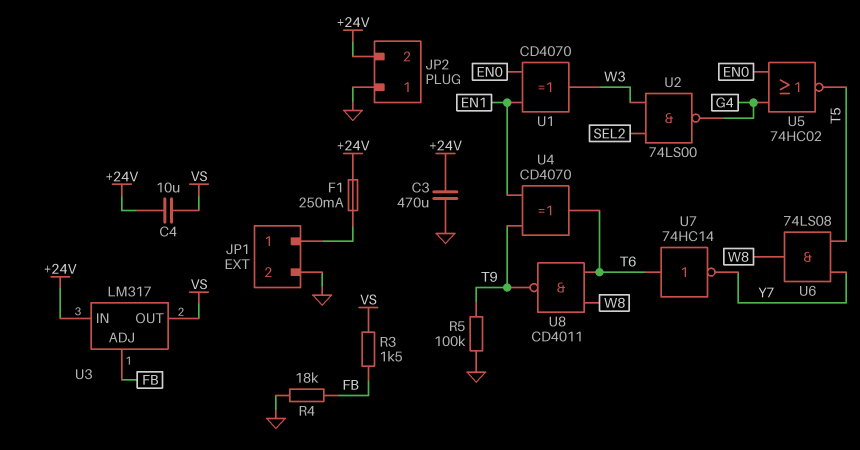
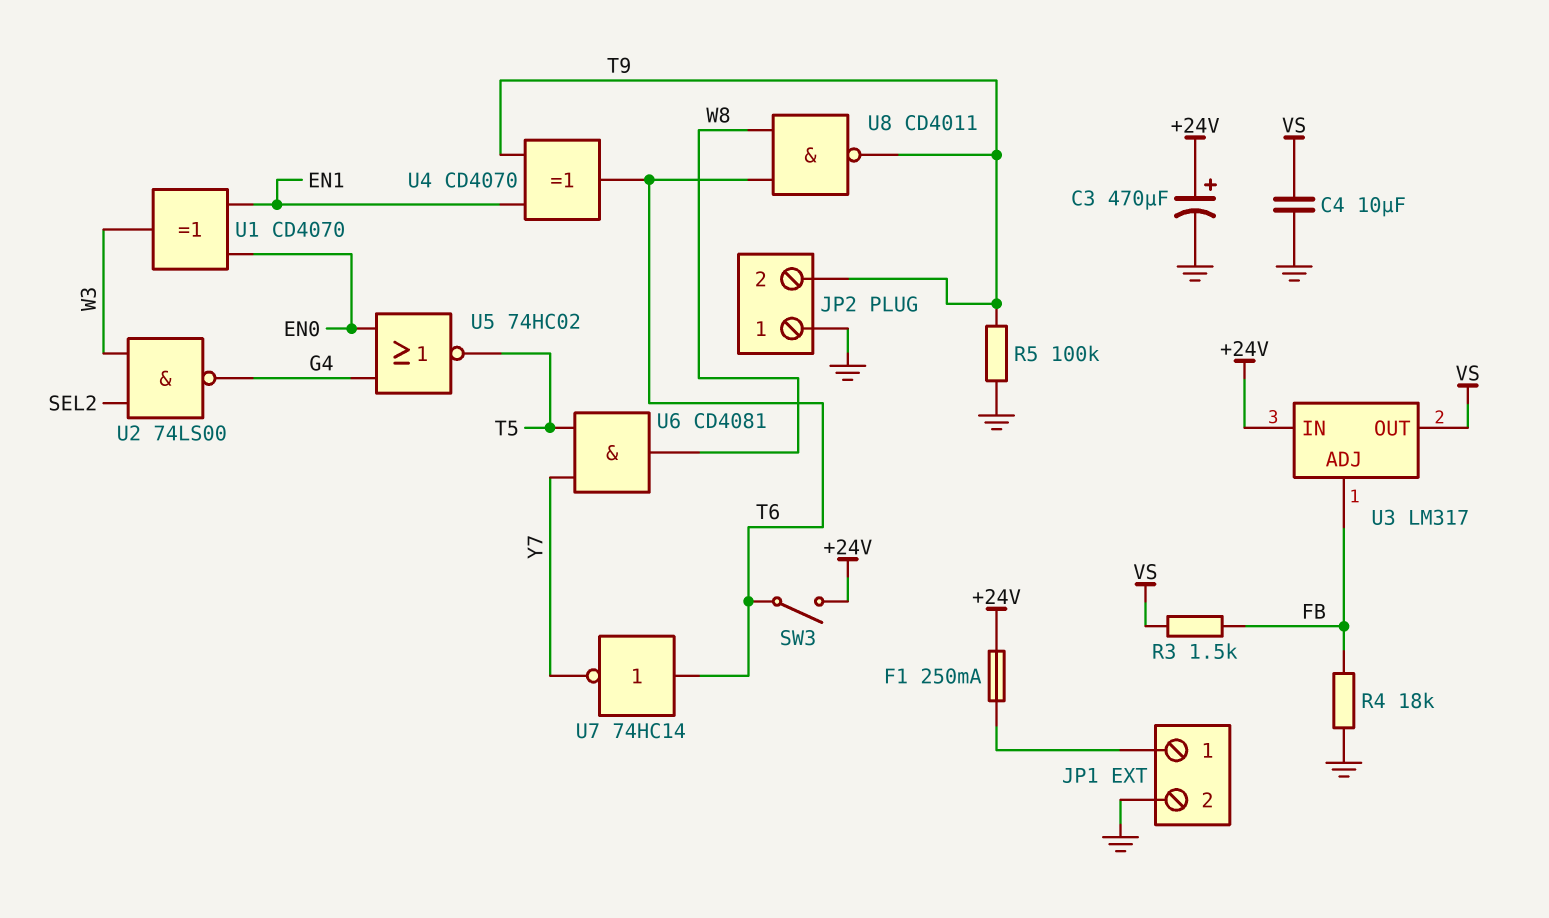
C3: 470uF (+24V, GND) -> 470uF (plus +24V, minus GND)
C4: 10uF (+24V, VS) -> 10uF (GND, VS)
JP2 pin 2: +24V -> T9
SW3: none -> switch (+24V, T6)
U6: AND 74LS08 (in T5, in Y7, out W8) -> AND CD4081 (in T5, in Y7, out W8)

